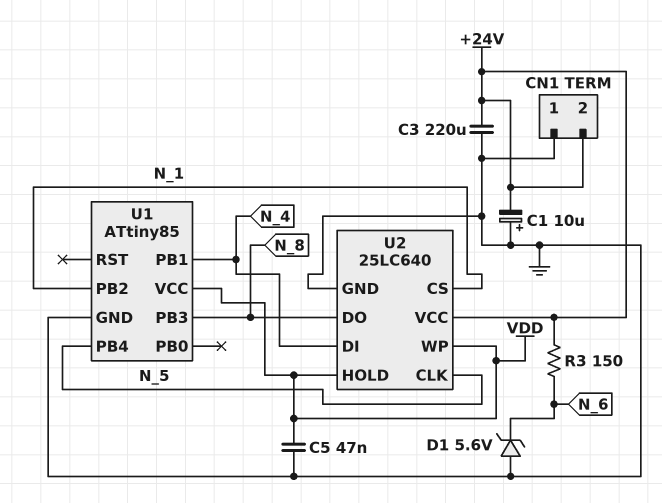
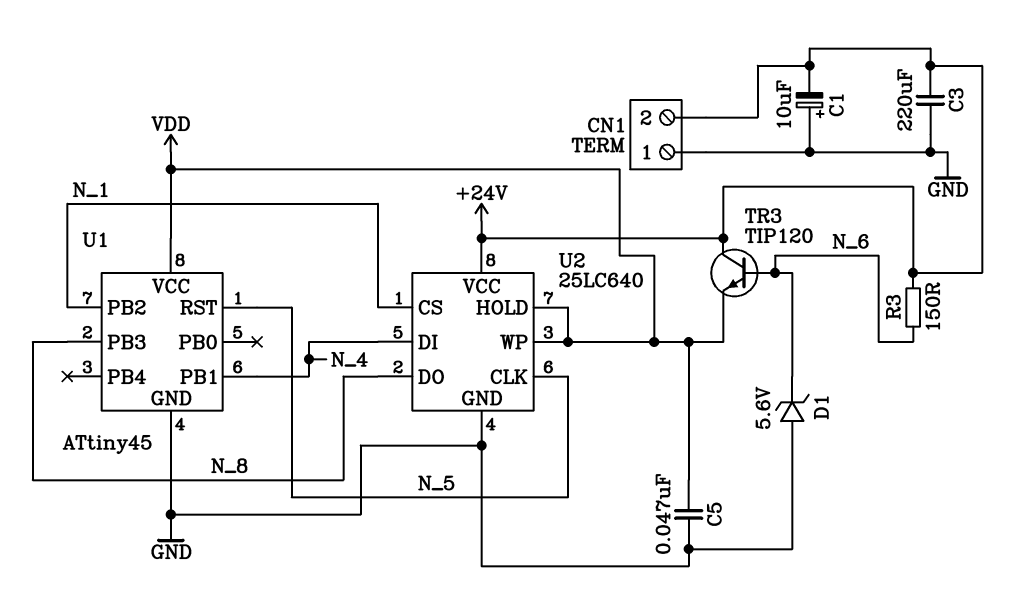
TR3: none -> NPN TIP120 (B N_6, C +24V, E VDD)
U1: ATtiny85 -> ATtiny45
U1 pin PB4: N_5 -> none
U1 pin RST: none -> N_5

